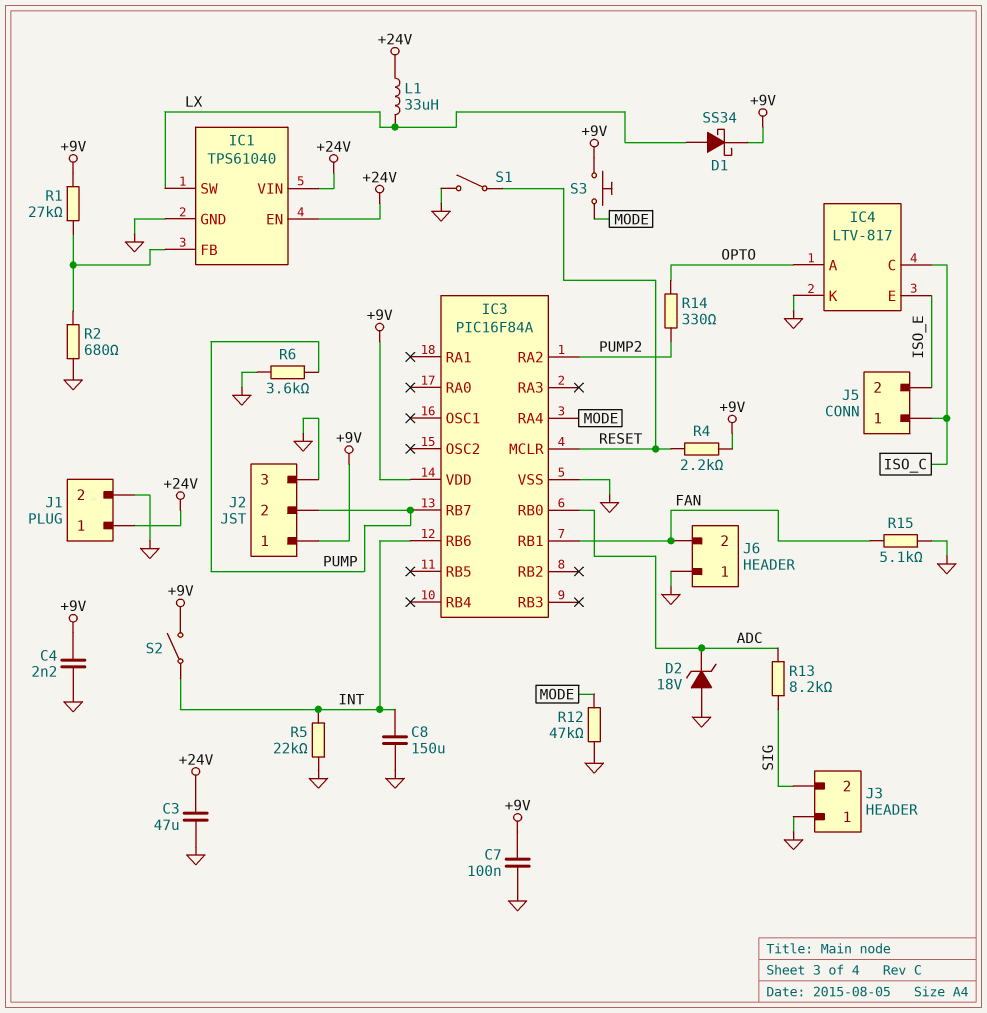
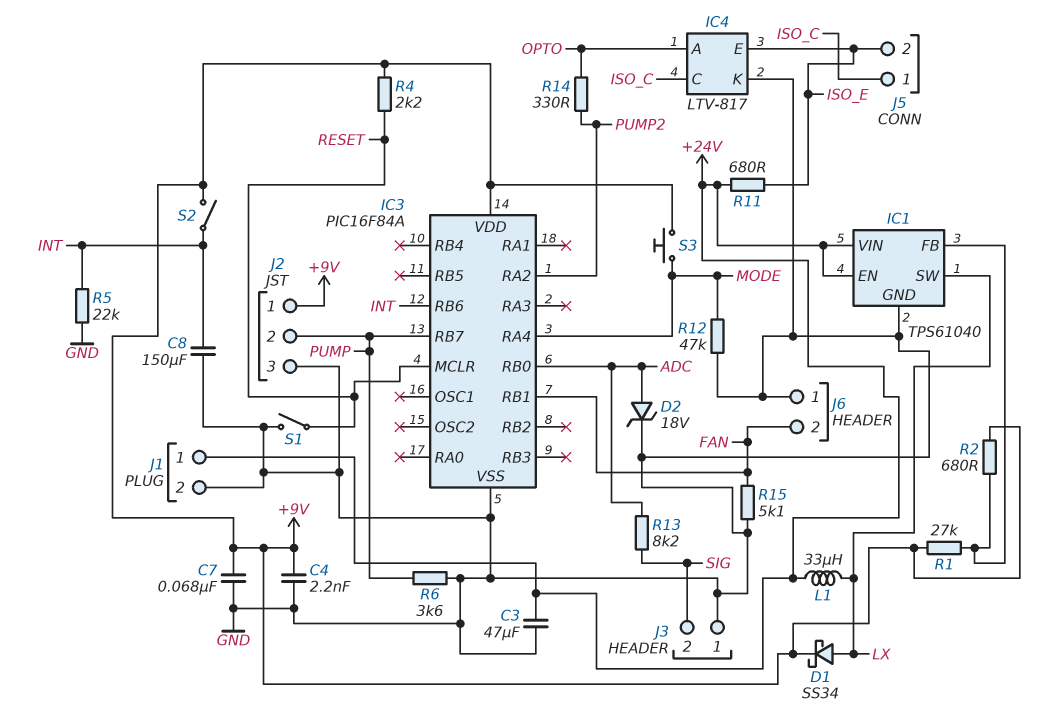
C7: 100nF (+9V, GND) -> 68nF (+9V, GND)
D2: zener 18V (A GND, K ADC) -> zener 18V (A ADC, K GND)
R2: 680 (GND, IC1/FB) -> 680 (+9V, IC1/FB)
R11: none -> 680 (+24V, ISO_E)

